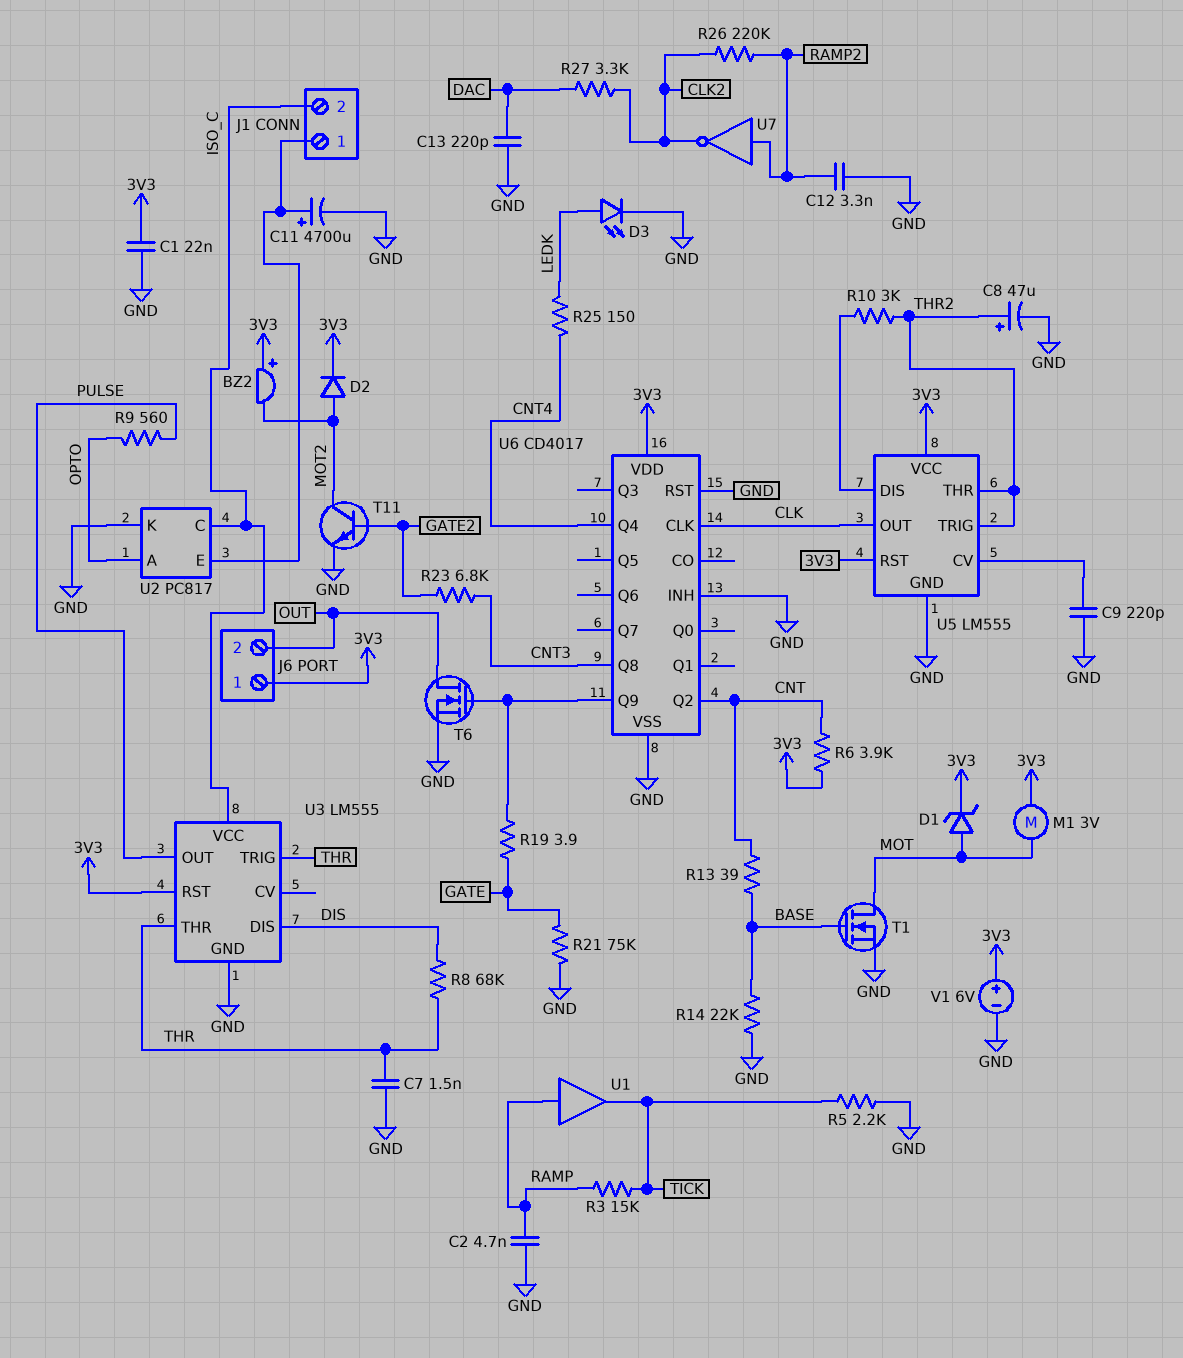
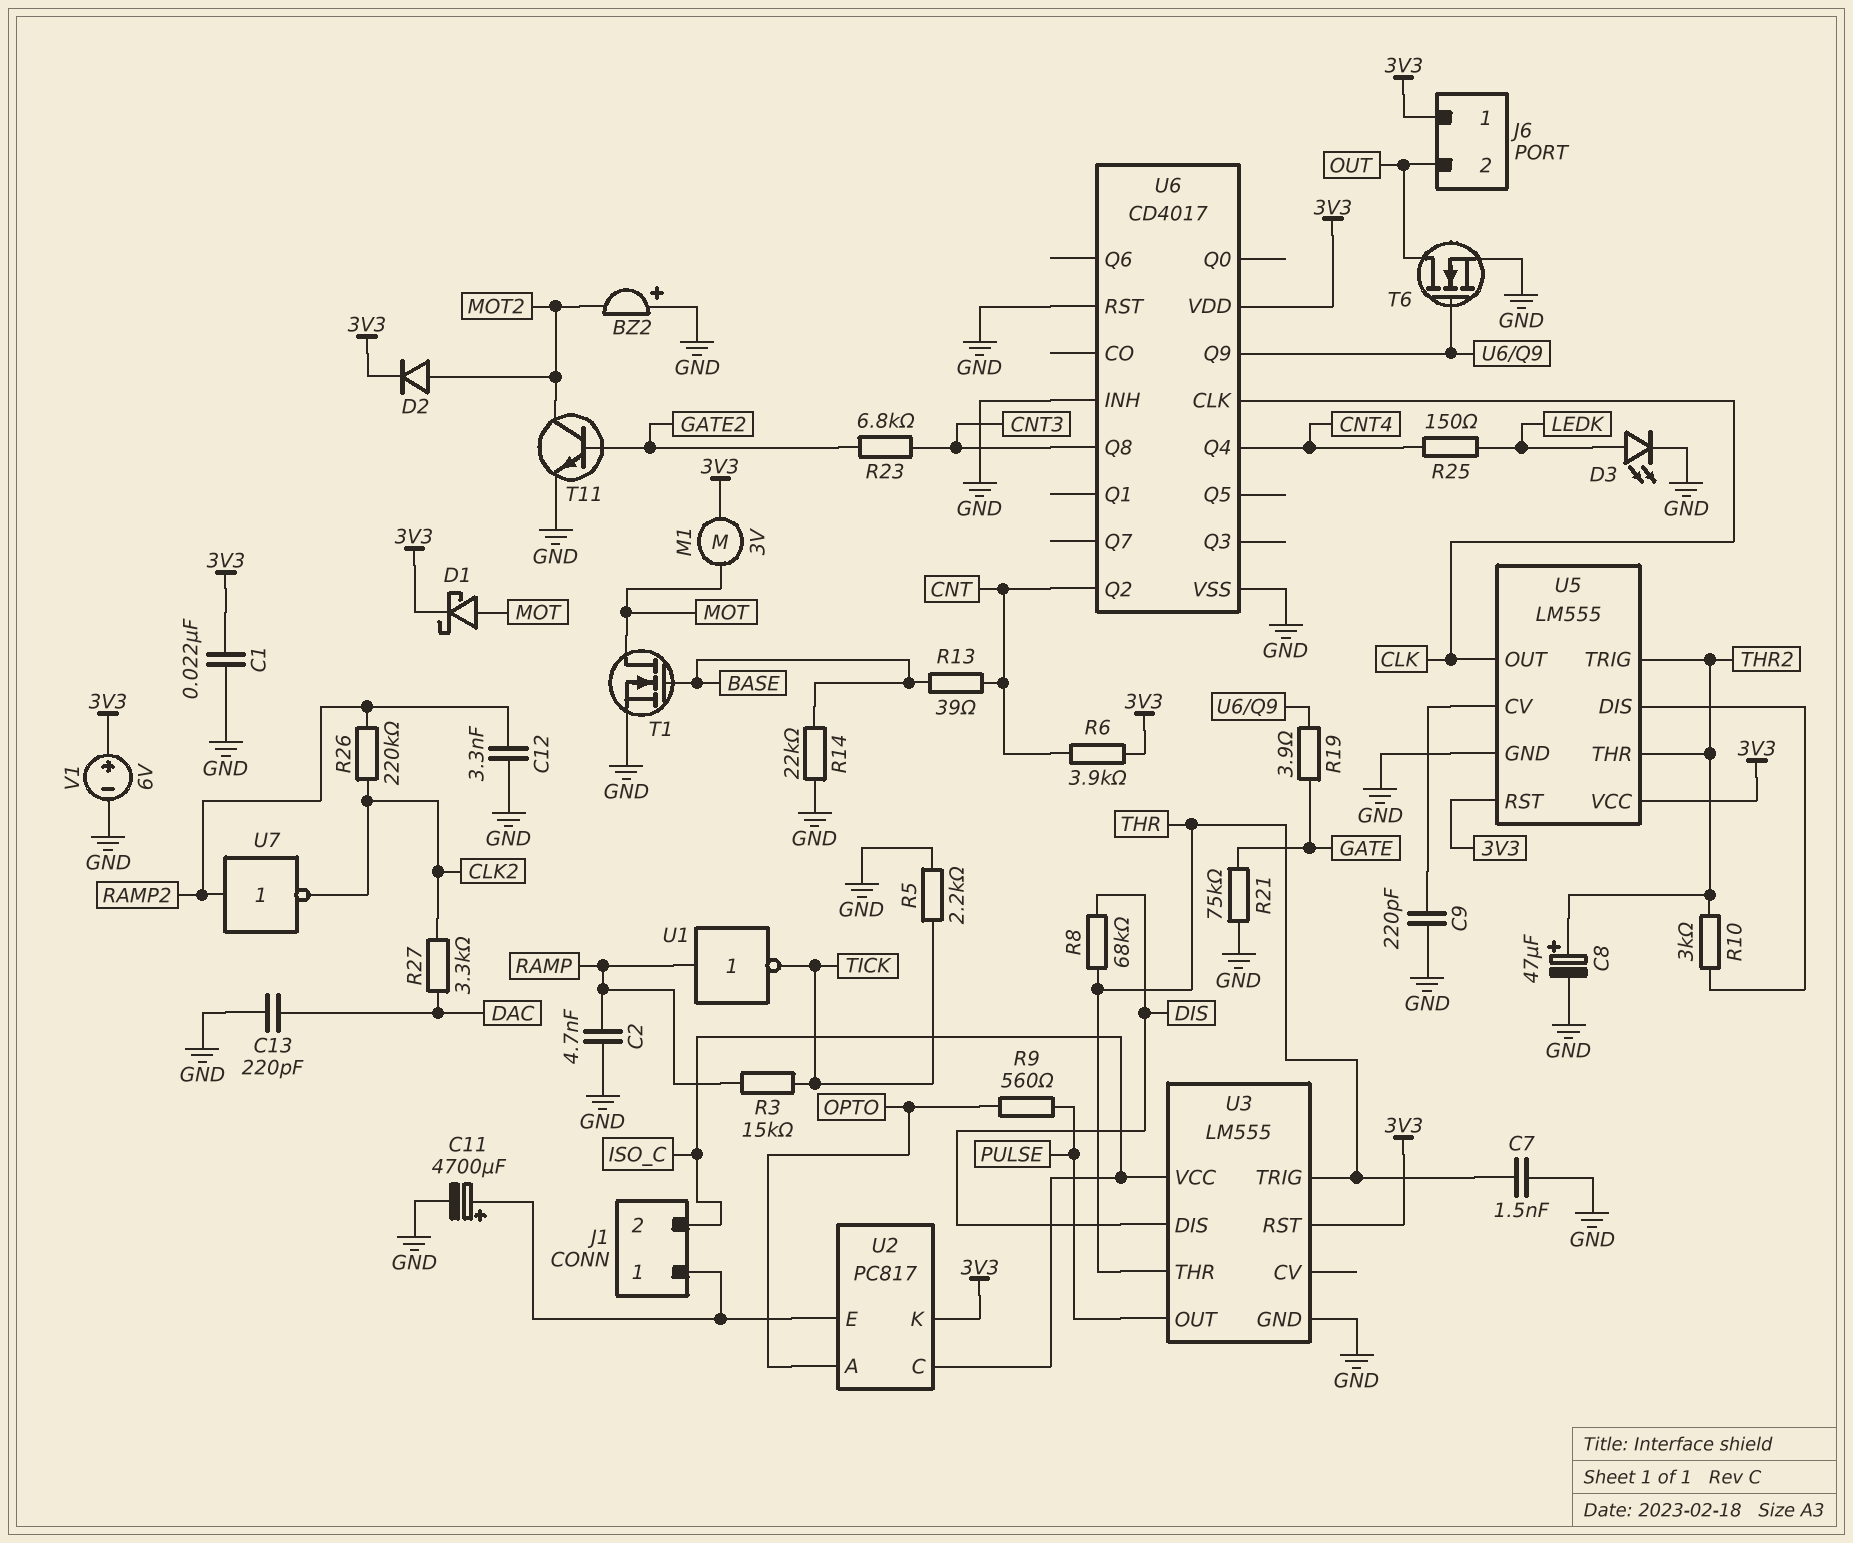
BZ2: buzzer (plus 3V3, minus MOT2) -> buzzer (plus GND, minus MOT2)
D1: zener (A MOT, K 3V3) -> schottky (A MOT, K 3V3)
U1: buffer (in RAMP, out TICK) -> NOT (in RAMP, out TICK)
U2 pin K: GND -> 3V3

